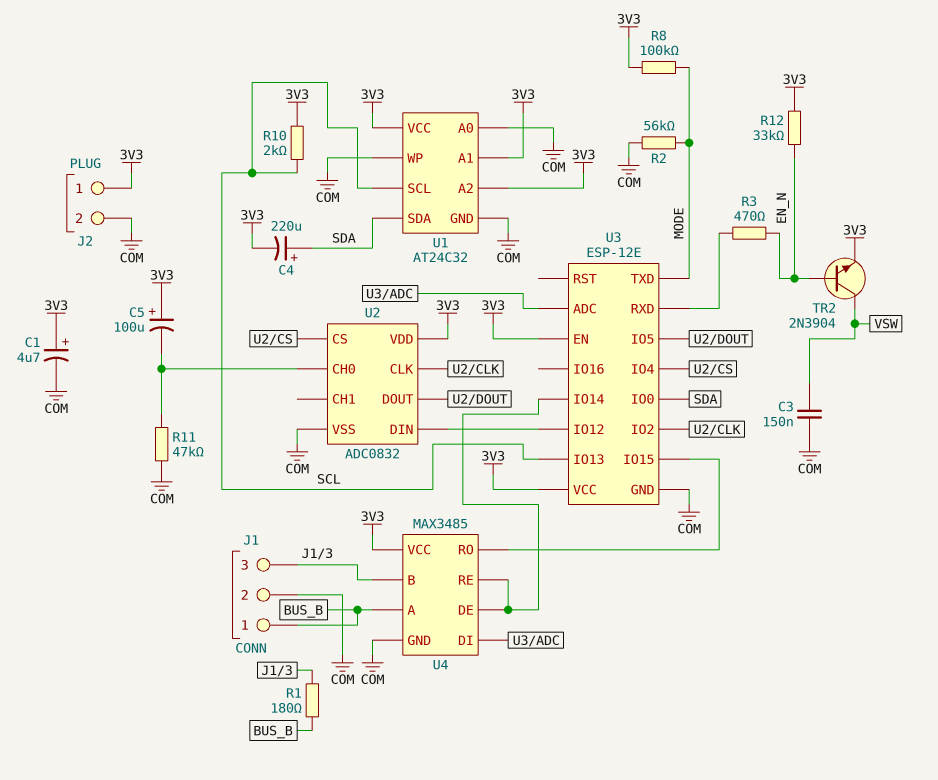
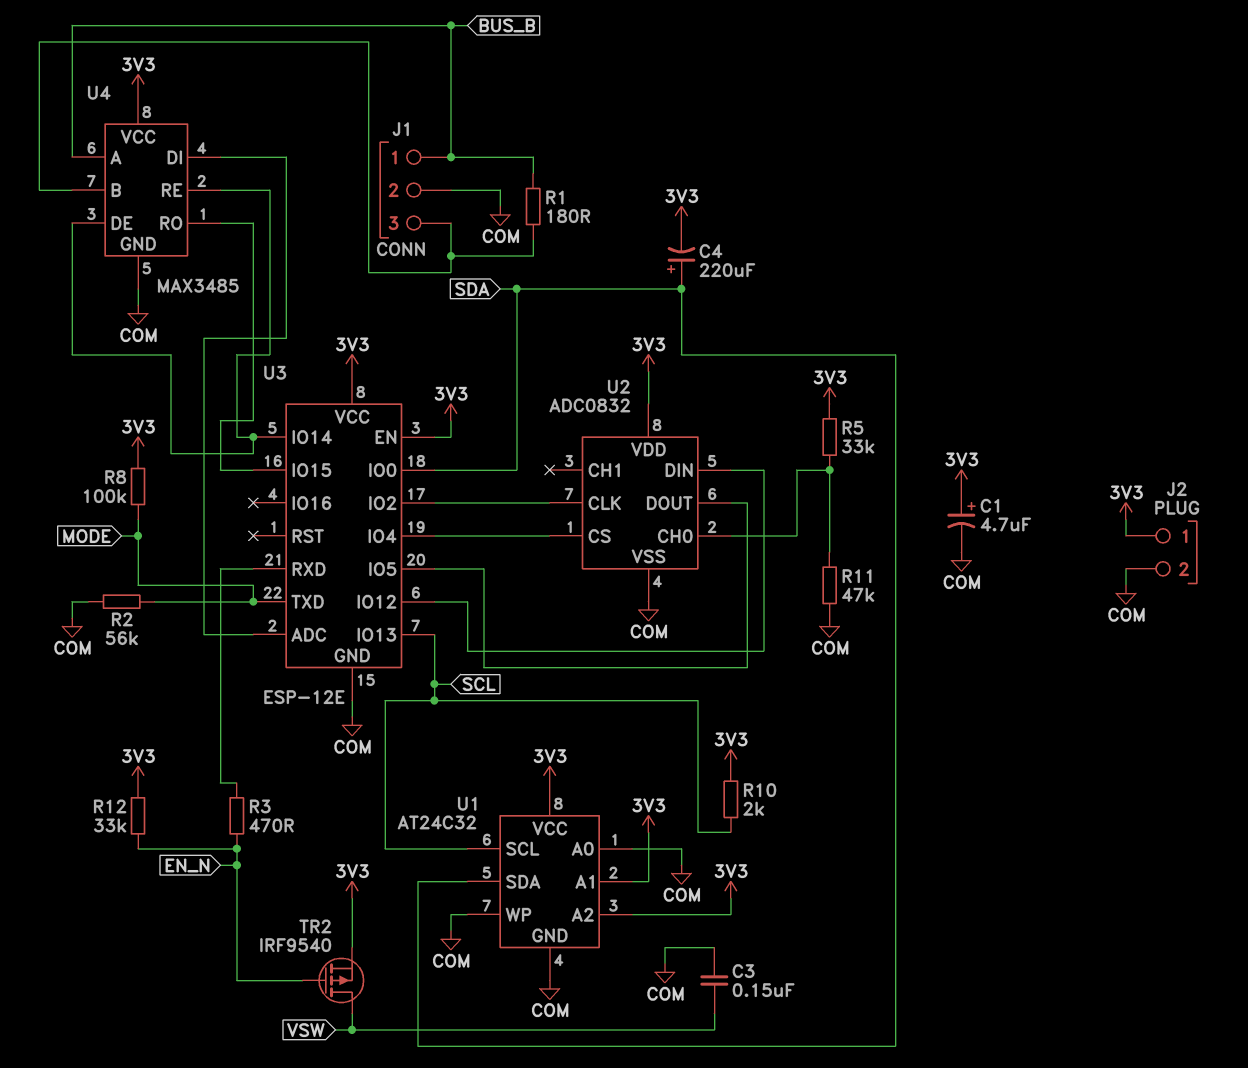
C5: 100uF (plus 3V3, minus U2/CH0) -> none
R5: none -> 33k (3V3, U2/CH0)
TR2: NPN 2N3904 (B EN_N, C VSW, E 3V3) -> PMOS IRF9540 (G EN_N, D VSW, S 3V3)

